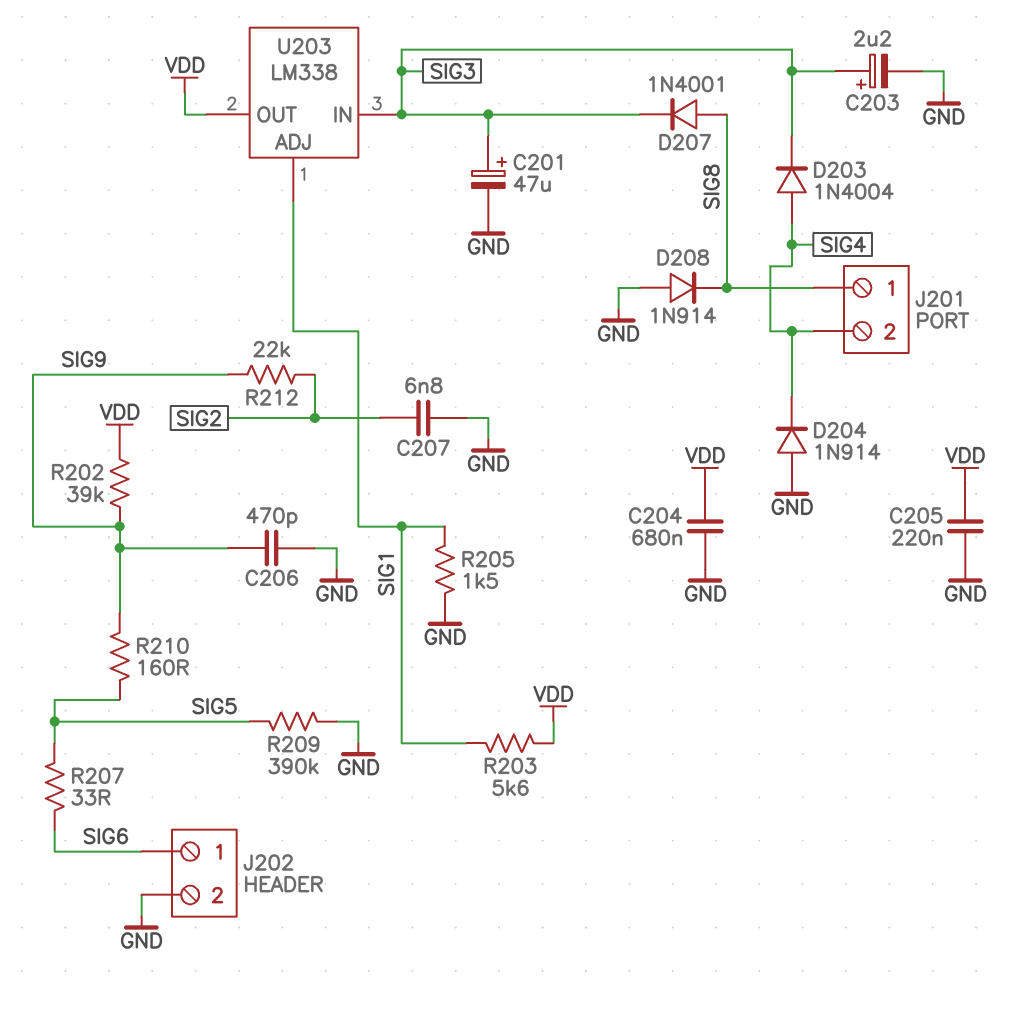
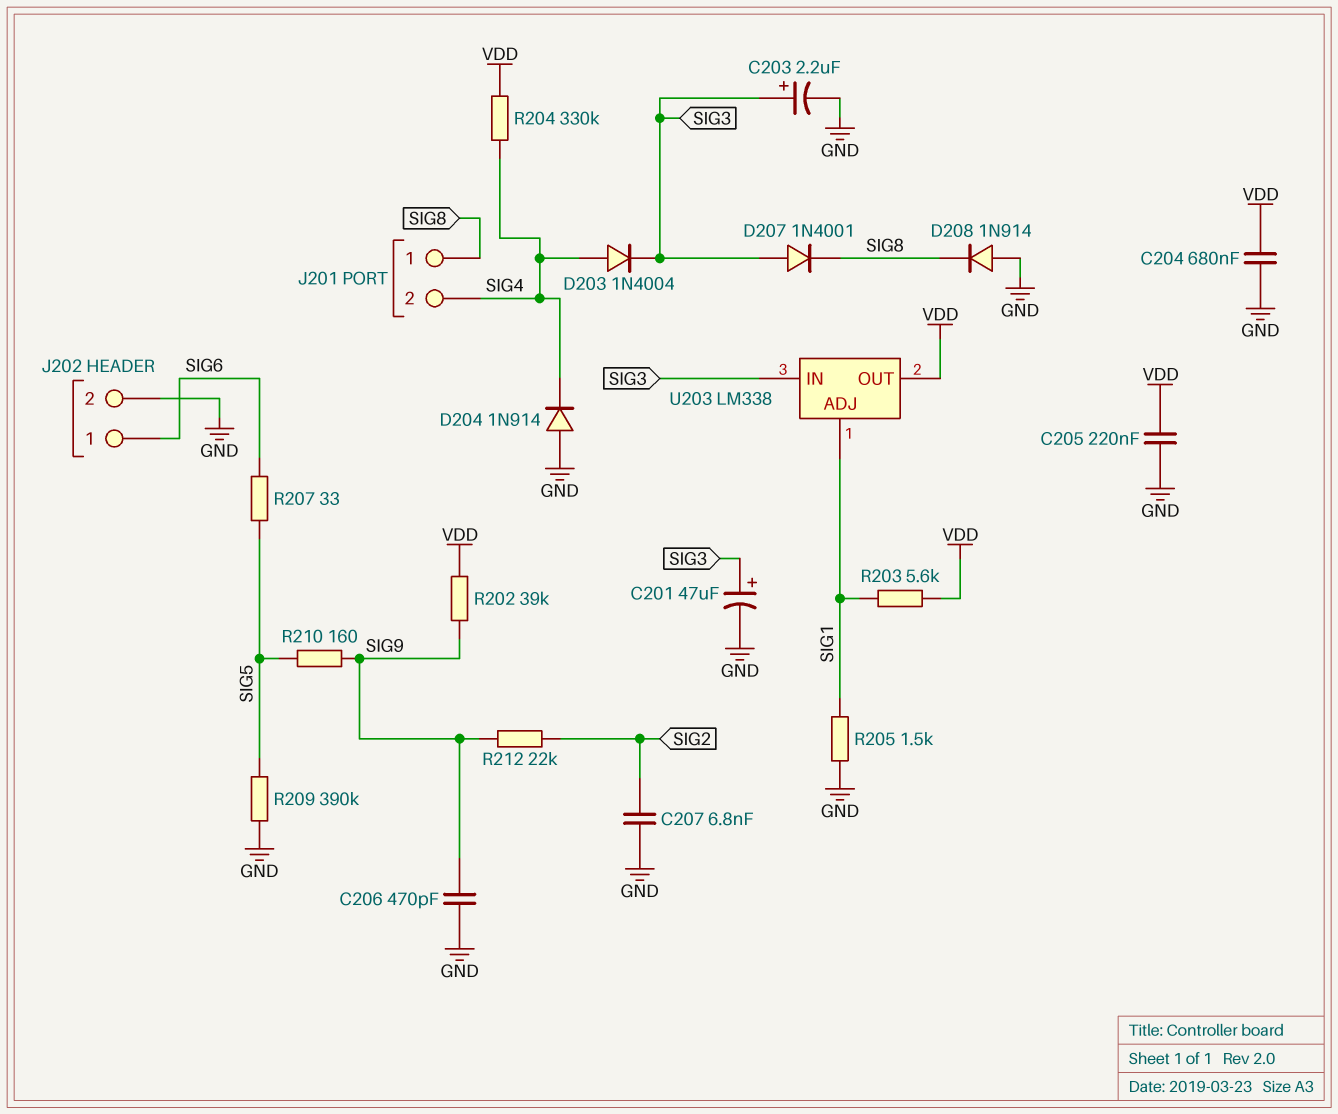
D207: diode 1N4001 (A SIG8, K SIG3) -> diode 1N4001 (A SIG3, K SIG8)
R204: none -> 330k (SIG4, VDD)

